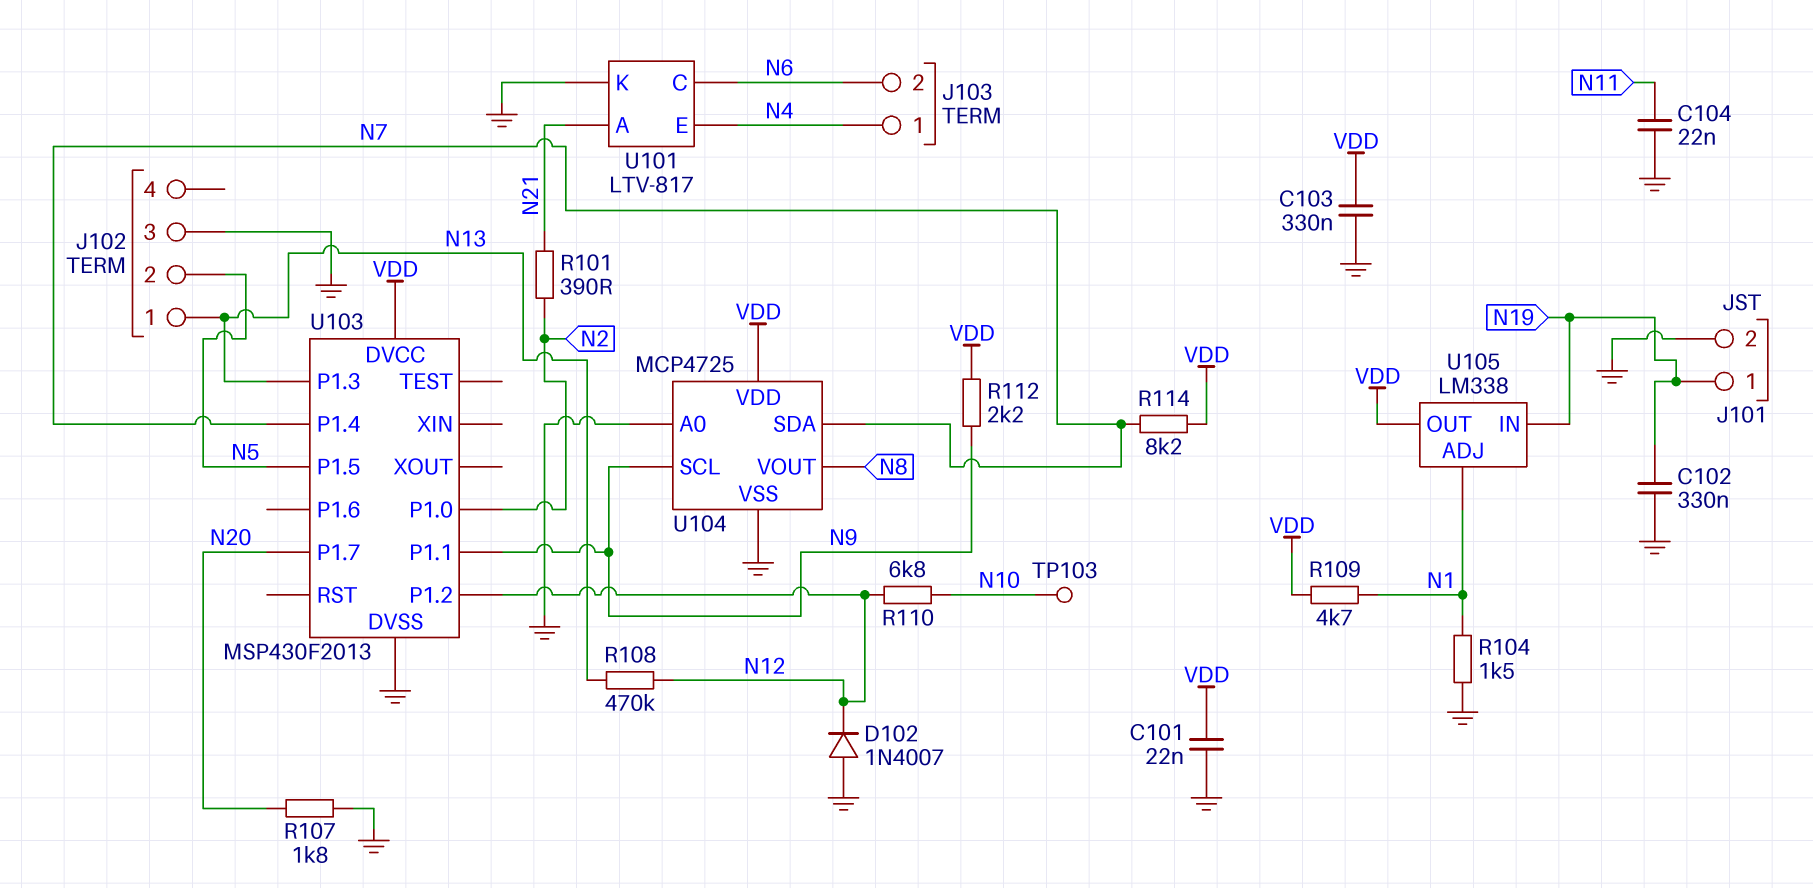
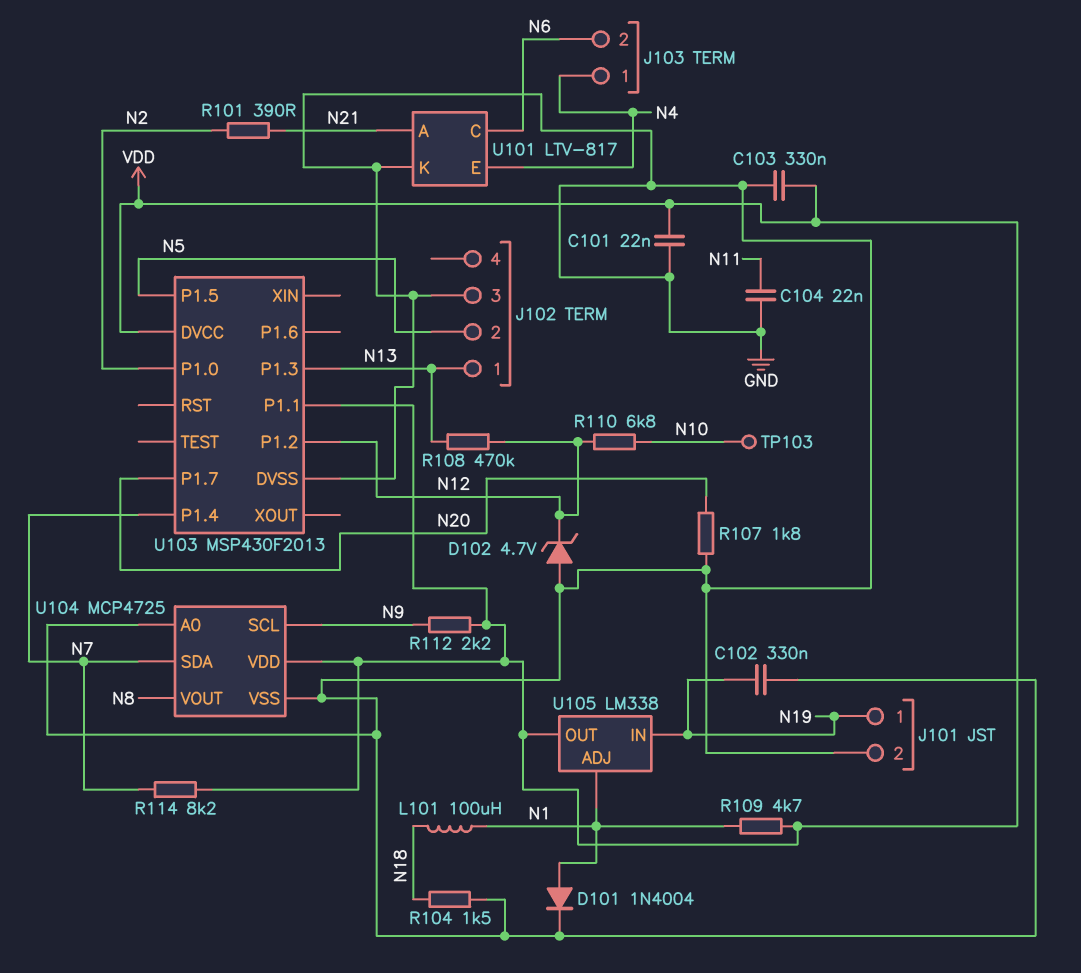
D101: none -> diode 1N4004 (A N1, K GND)
D102: diode 1N4007 (A GND, K N12) -> zener 4.7V (A GND, K N12)
L101: none -> 100uH (N1, N18)
R104: 1.5k (GND, N1) -> 1.5k (GND, N18)
U103 pin P1.1: N9 -> VDD

